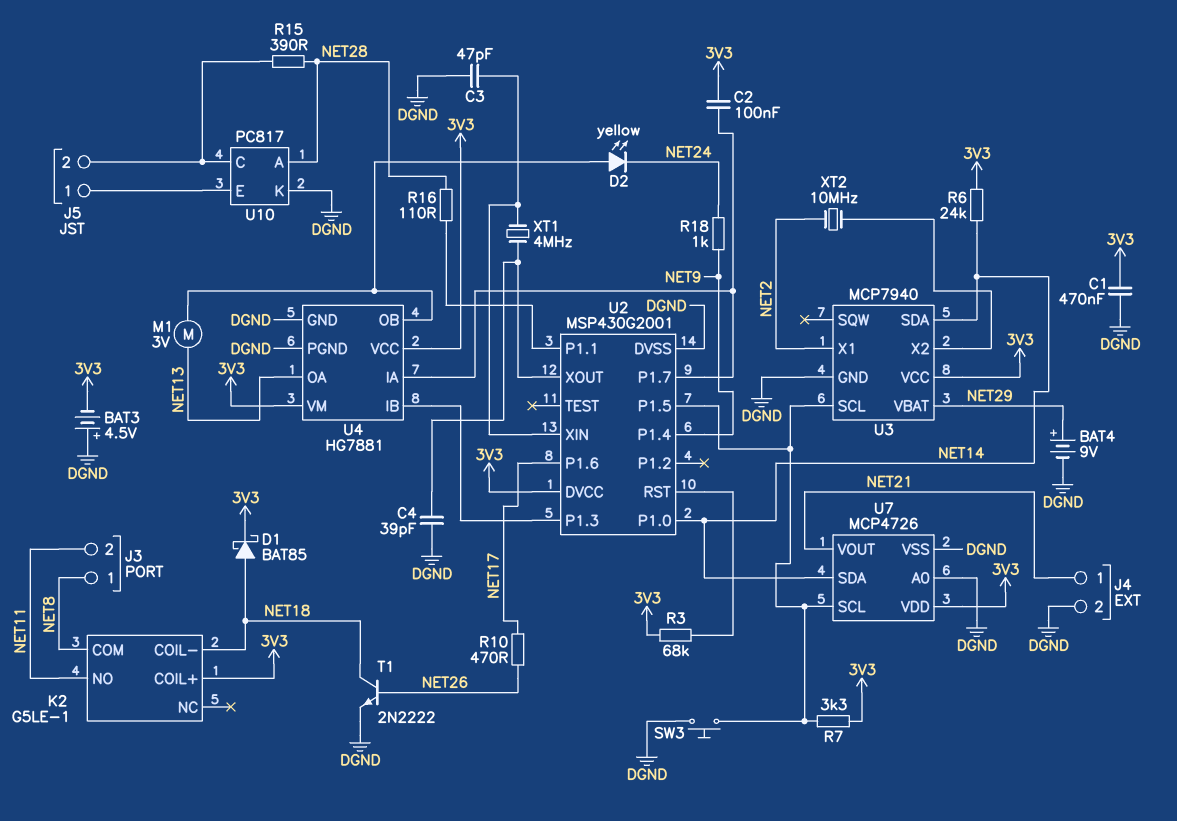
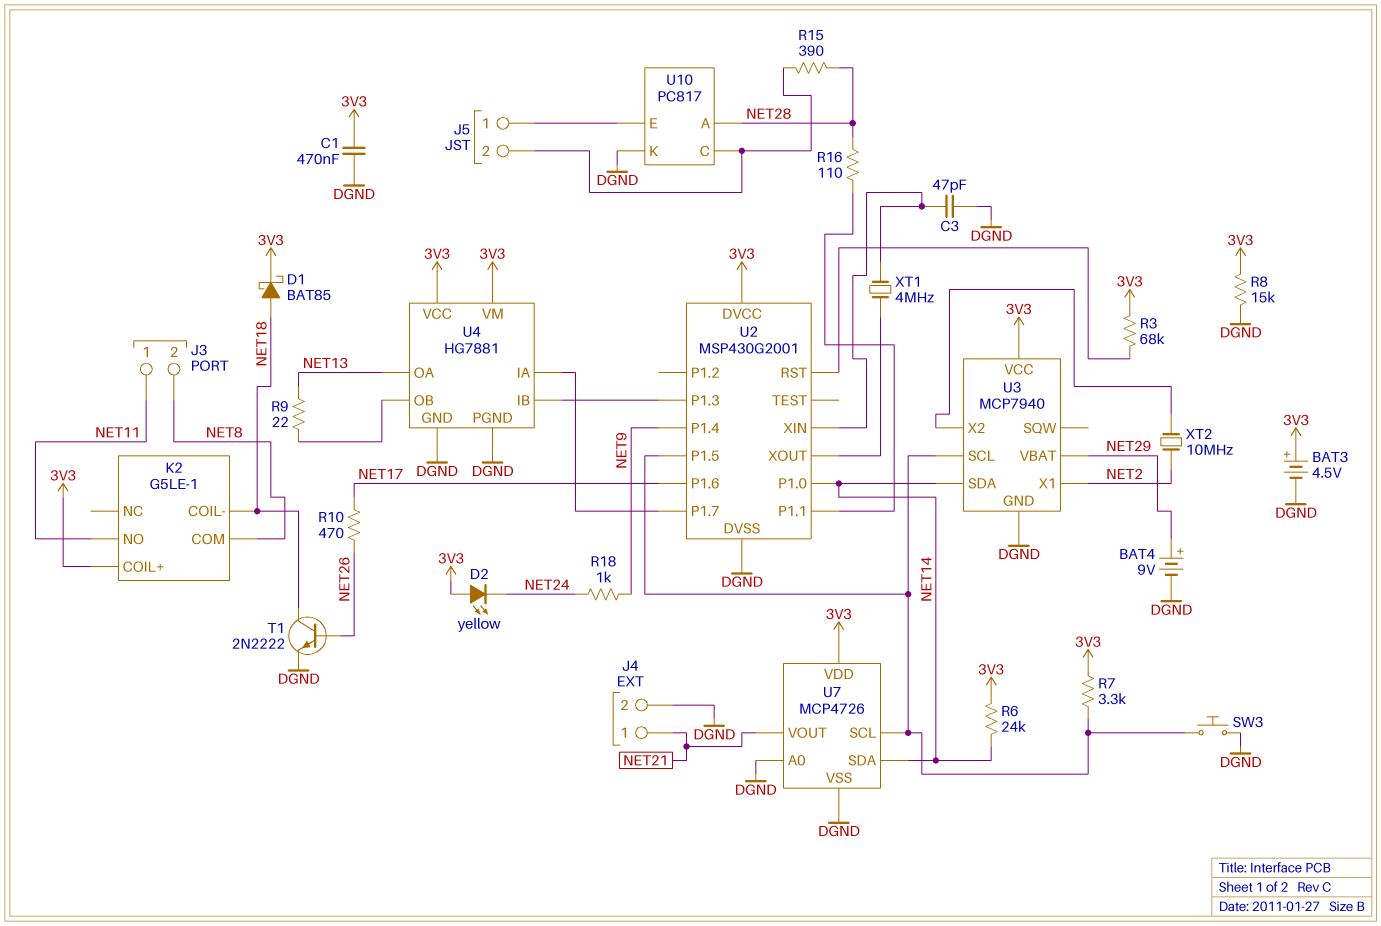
BAT3: 4.5V (plus DGND, minus 3V3) -> 4.5V (plus 3V3, minus DGND)
C2: 100nF (3V3, U2/P1.7) -> none
C4: 39pF (DGND, U2/XOUT) -> none
D2: LED yellow (A U4/OB, K NET24) -> LED yellow (A 3V3, K NET24)
J3 pin 1: NET8 -> NET11
J3 pin 2: NET11 -> NET8
M1: motor 3V (NET13, U4/OB) -> none
R8: none -> 15k (3V3, DGND)
R9: none -> 22 (NET13, U4/OB)

